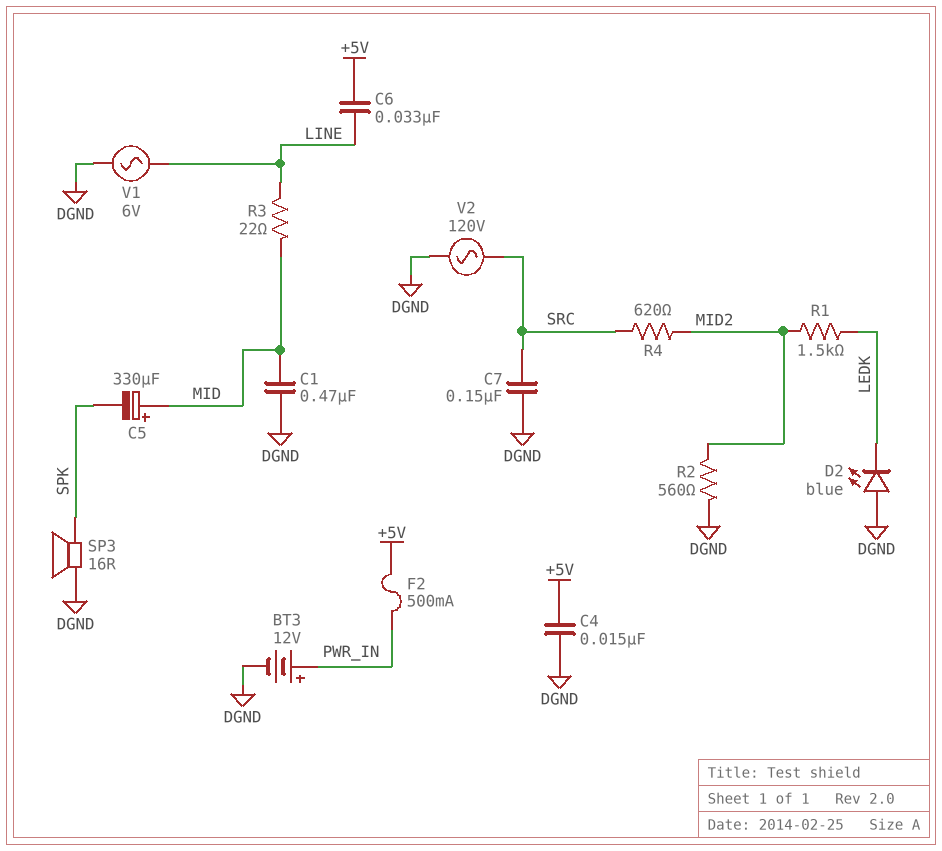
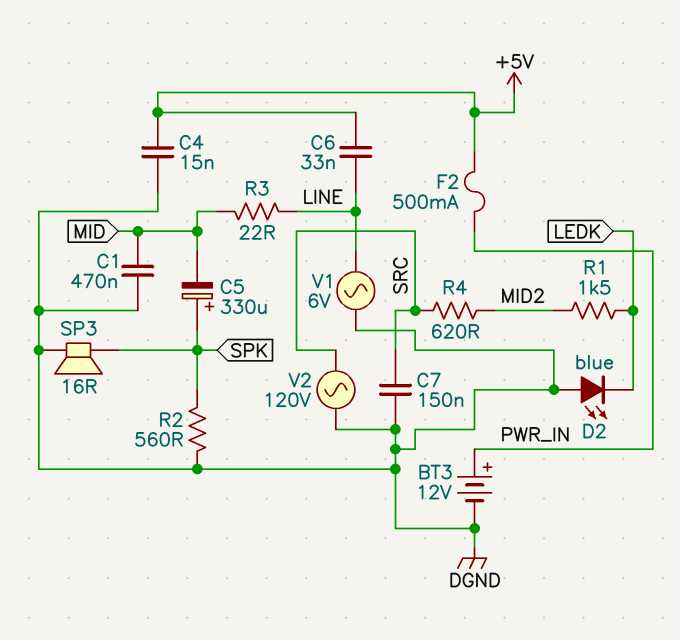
C5: 330uF (plus MID, minus SPK) -> 330uF (plus SPK, minus MID)
R2: 560 (DGND, MID2) -> 560 (DGND, SPK)

